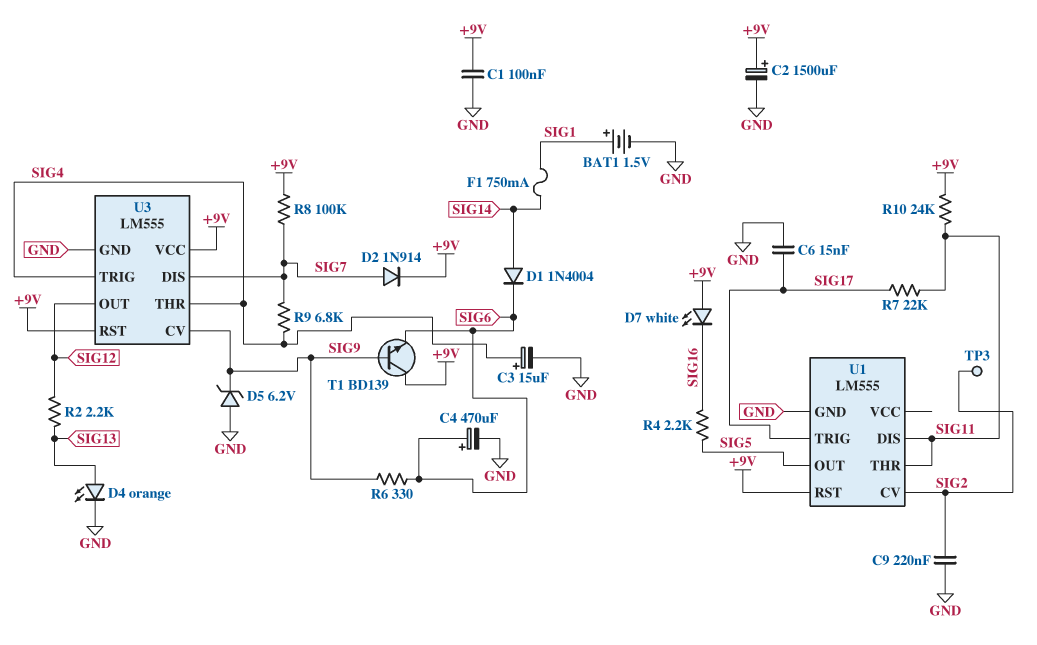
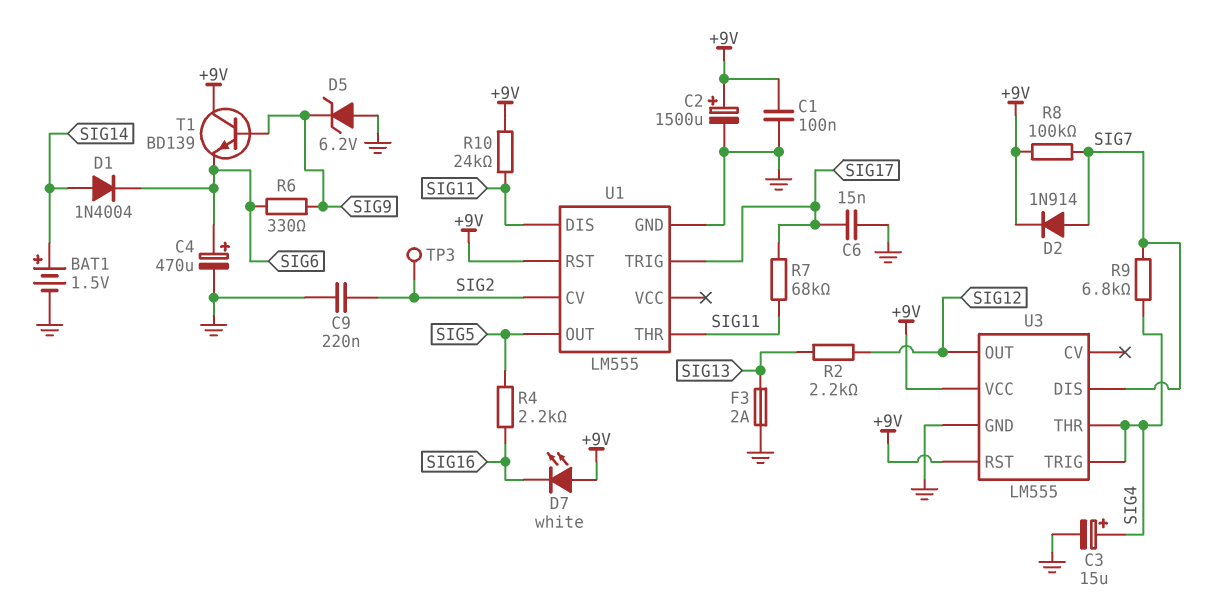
BAT1: 1.5V (plus SIG1, minus GND) -> 1.5V (plus SIG14, minus GND)
D4: LED orange (A SIG13, K GND) -> none
F1: 750mA (SIG1, SIG14) -> none
F3: none -> 2A (GND, SIG13)
R7: 22k (SIG11, SIG17) -> 68k (SIG11, SIG17)
U3 pin CV: SIG9 -> none

